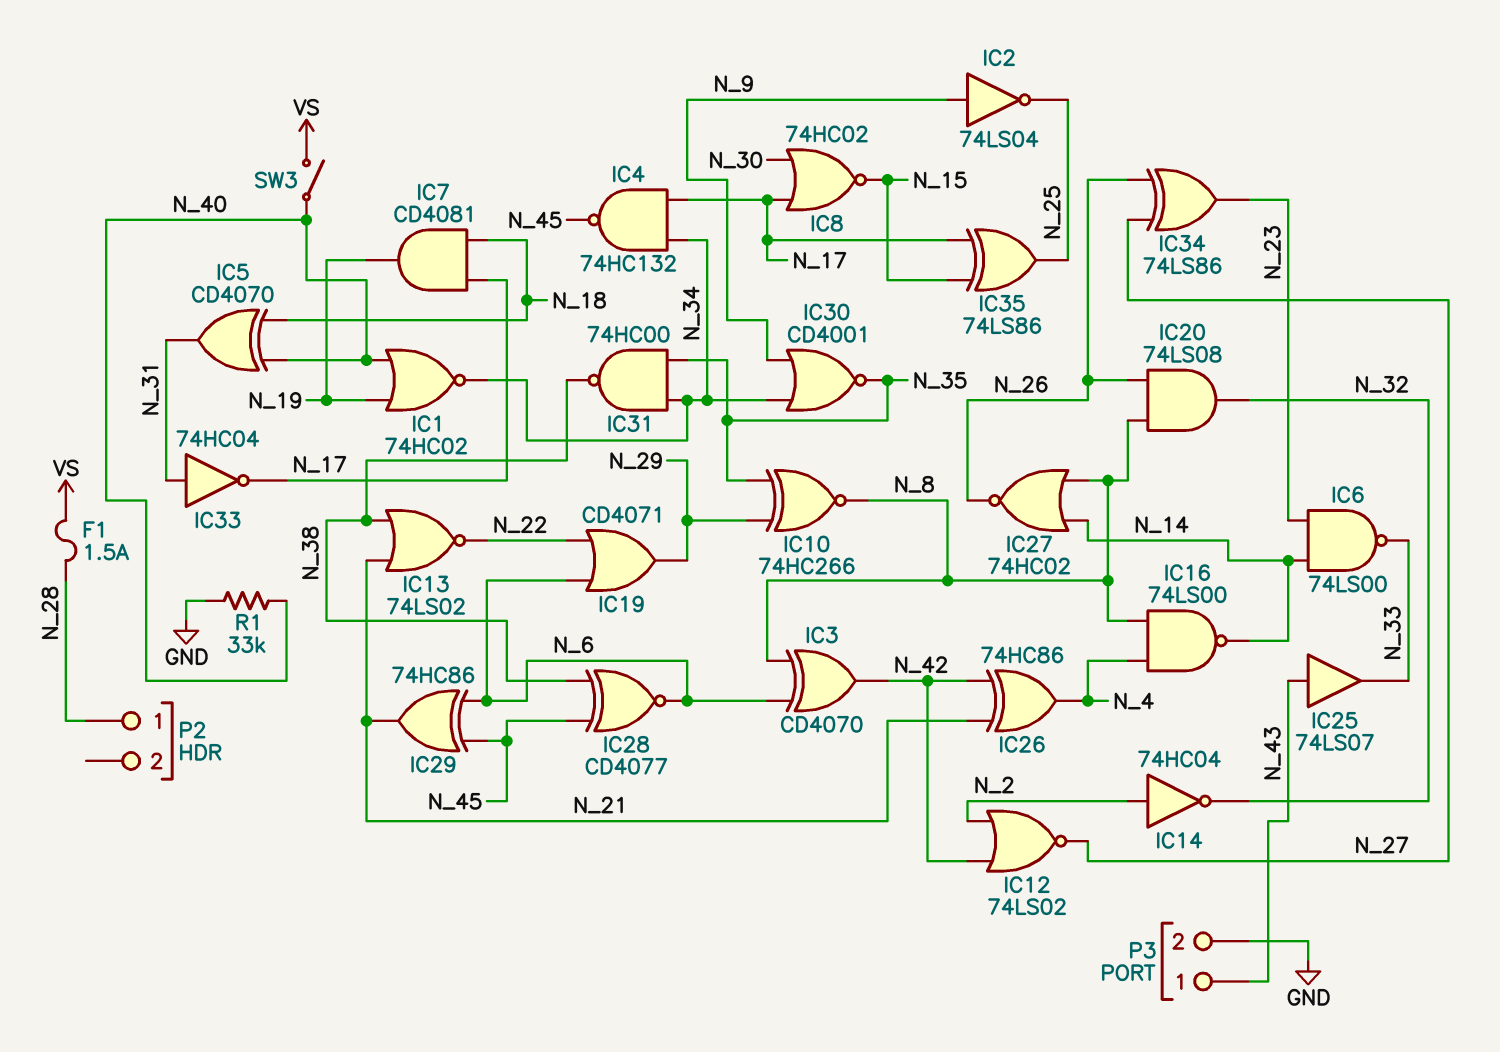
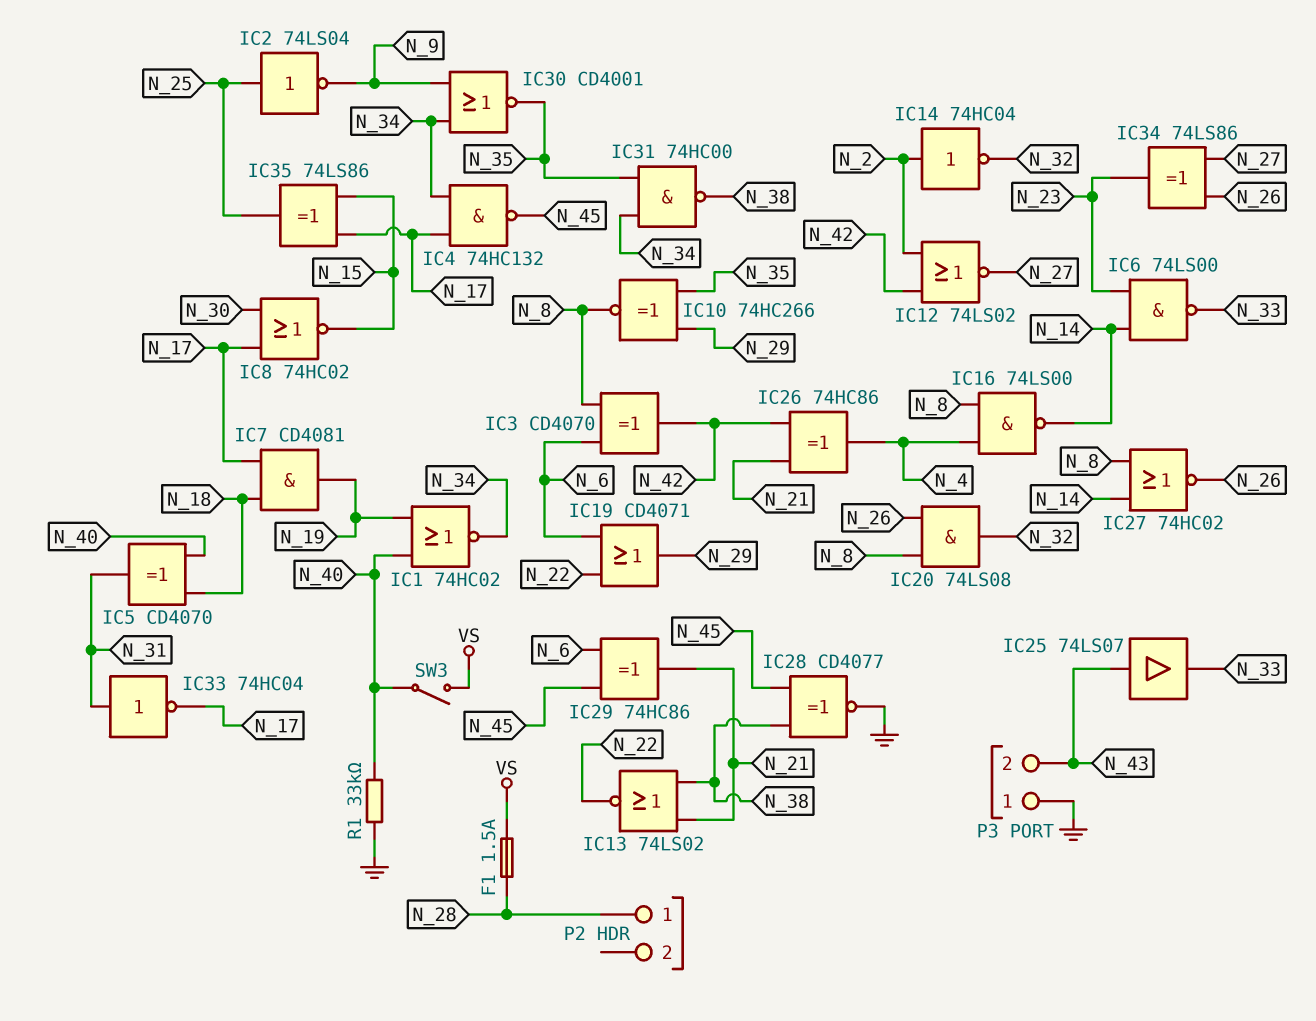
IC2: NOT 74LS04 (in N_9, out N_25) -> NOT 74LS04 (in N_25, out N_9)
IC28: XNOR CD4077 (in N_38, in N_45, out N_6) -> XNOR CD4077 (in N_38, in N_45, out GND)
P3 pin 1: N_43 -> GND
P3 pin 2: GND -> N_43

